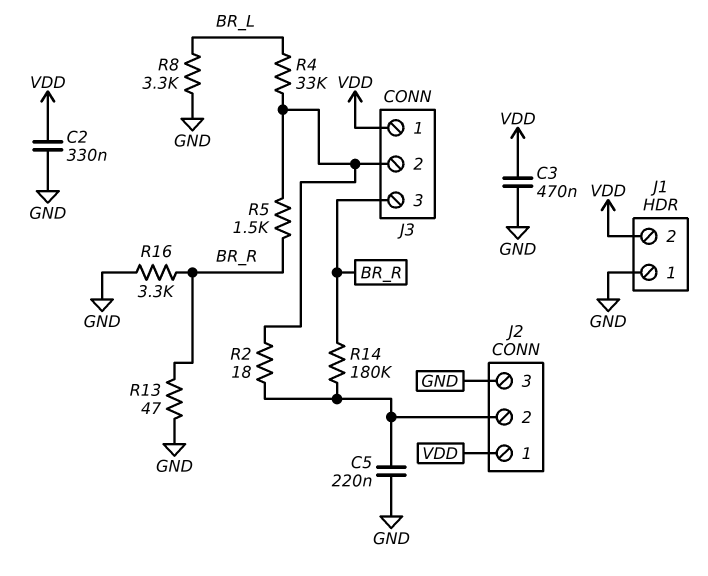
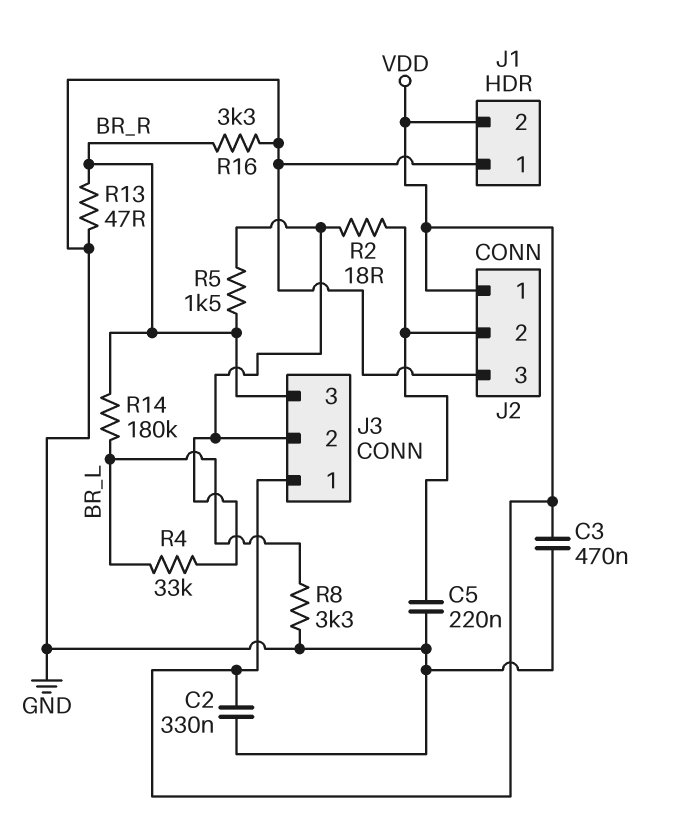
R14: 180k (BR_R, J2/2) -> 180k (BR_L, BR_R)

